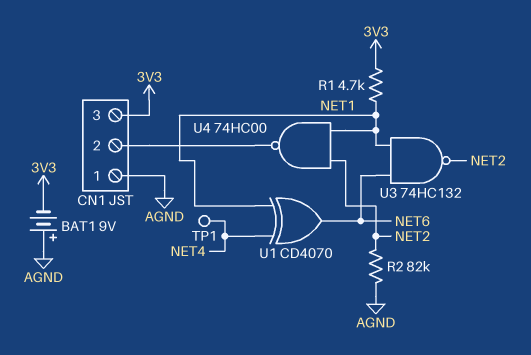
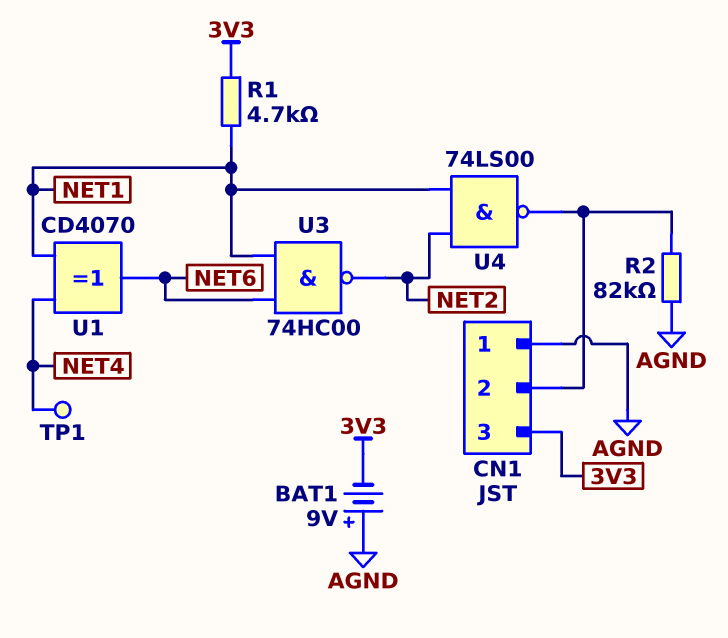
R2: 82k (AGND, NET2) -> 82k (AGND, CN1/2)
U3: NAND 74HC132 (in NET1, in NET6, out NET2) -> NAND 74HC00 (in NET1, in NET6, out NET2)
U4: NAND 74HC00 (in NET1, in NET2, out CN1/2) -> NAND 74LS00 (in NET1, in NET2, out CN1/2)

